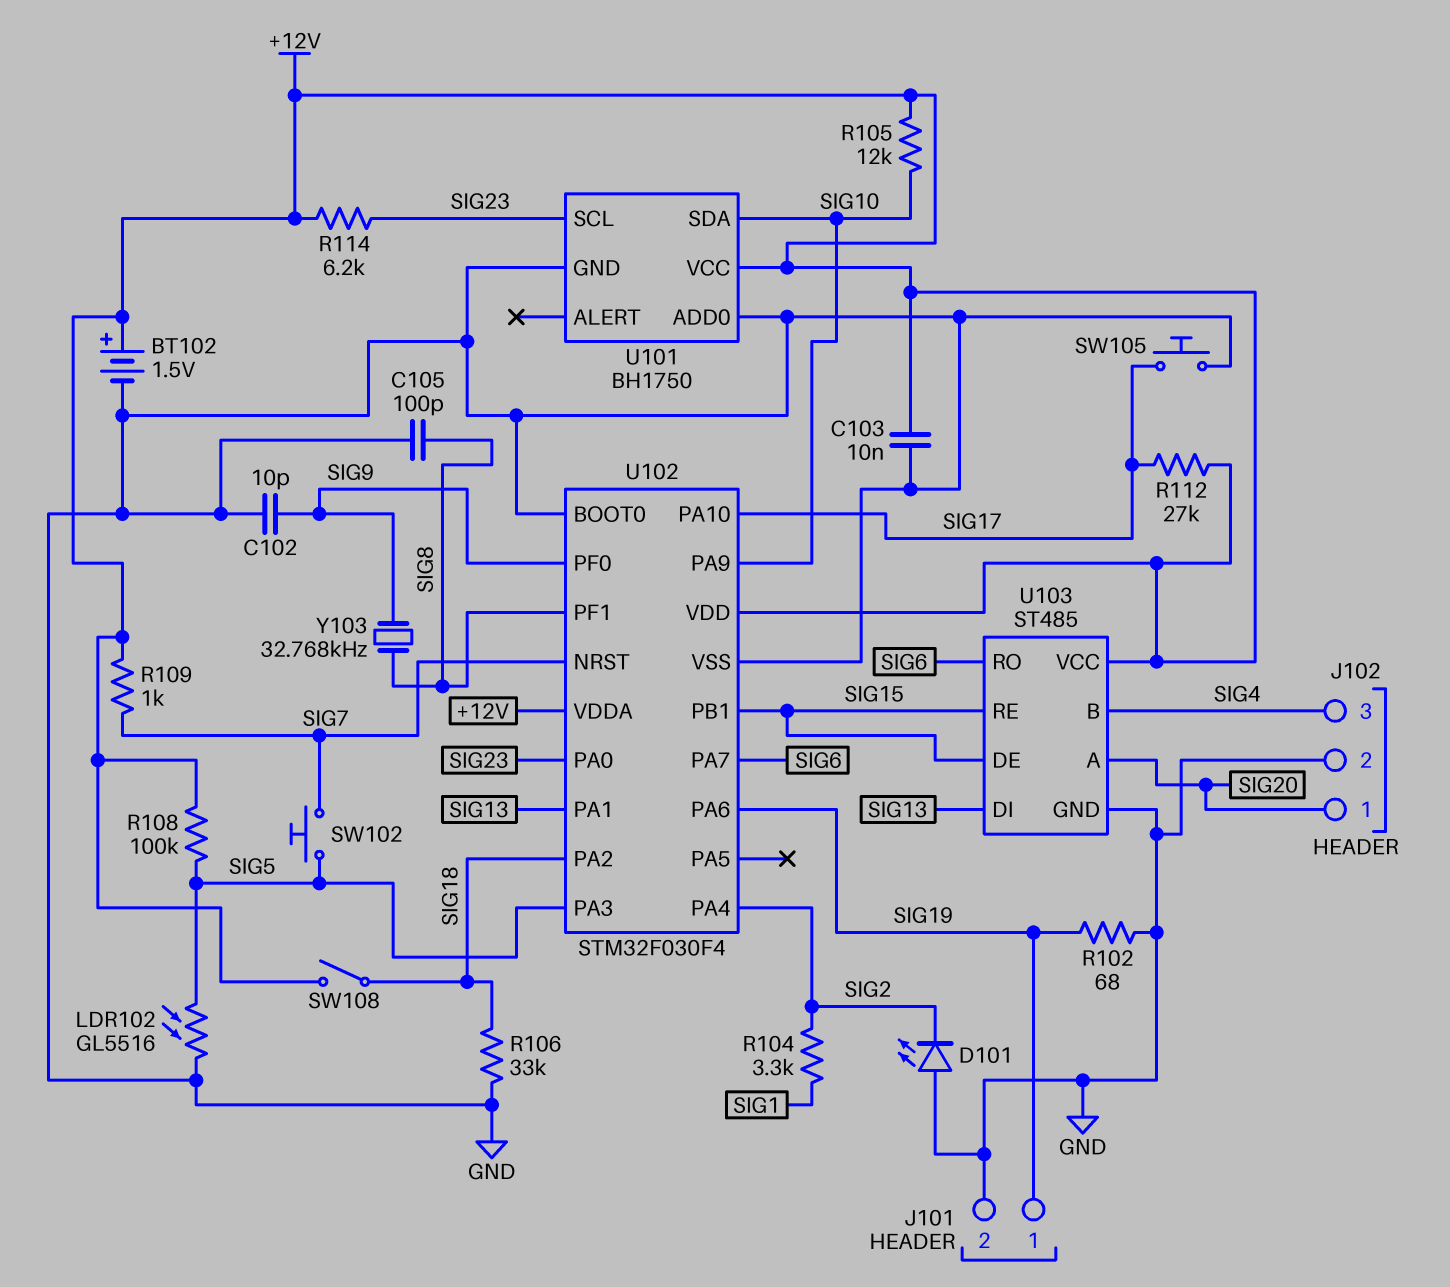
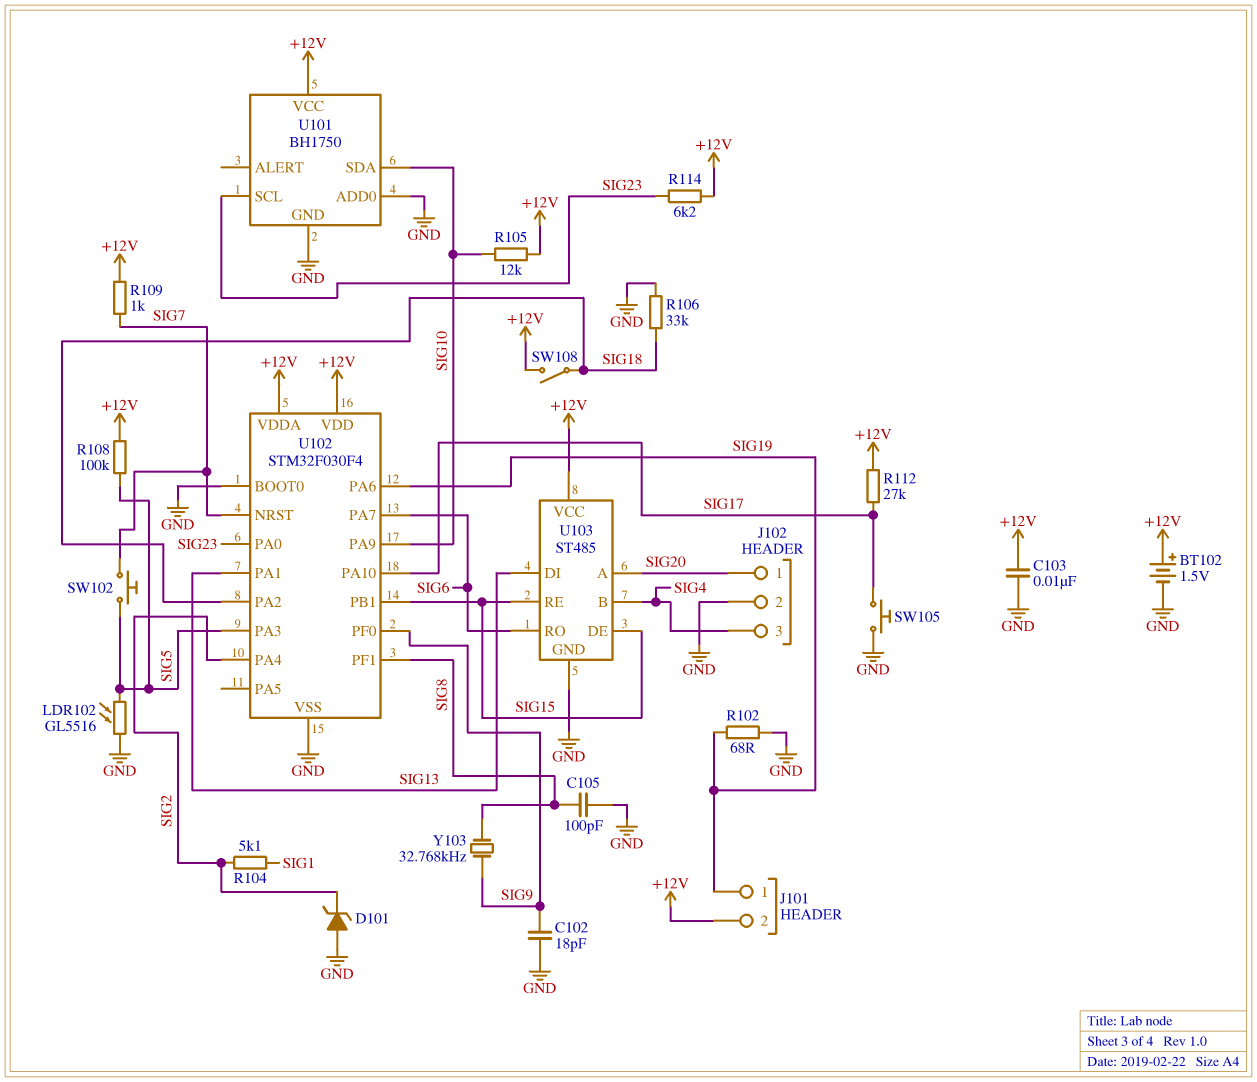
C102: 10pF (GND, SIG9) -> 18pF (GND, SIG9)
D101: LED (A GND, K SIG2) -> zener (A GND, K SIG2)
J101 pin 2: GND -> +12V
R104: 3.3k (SIG1, SIG2) -> 5.1k (SIG1, SIG2)

